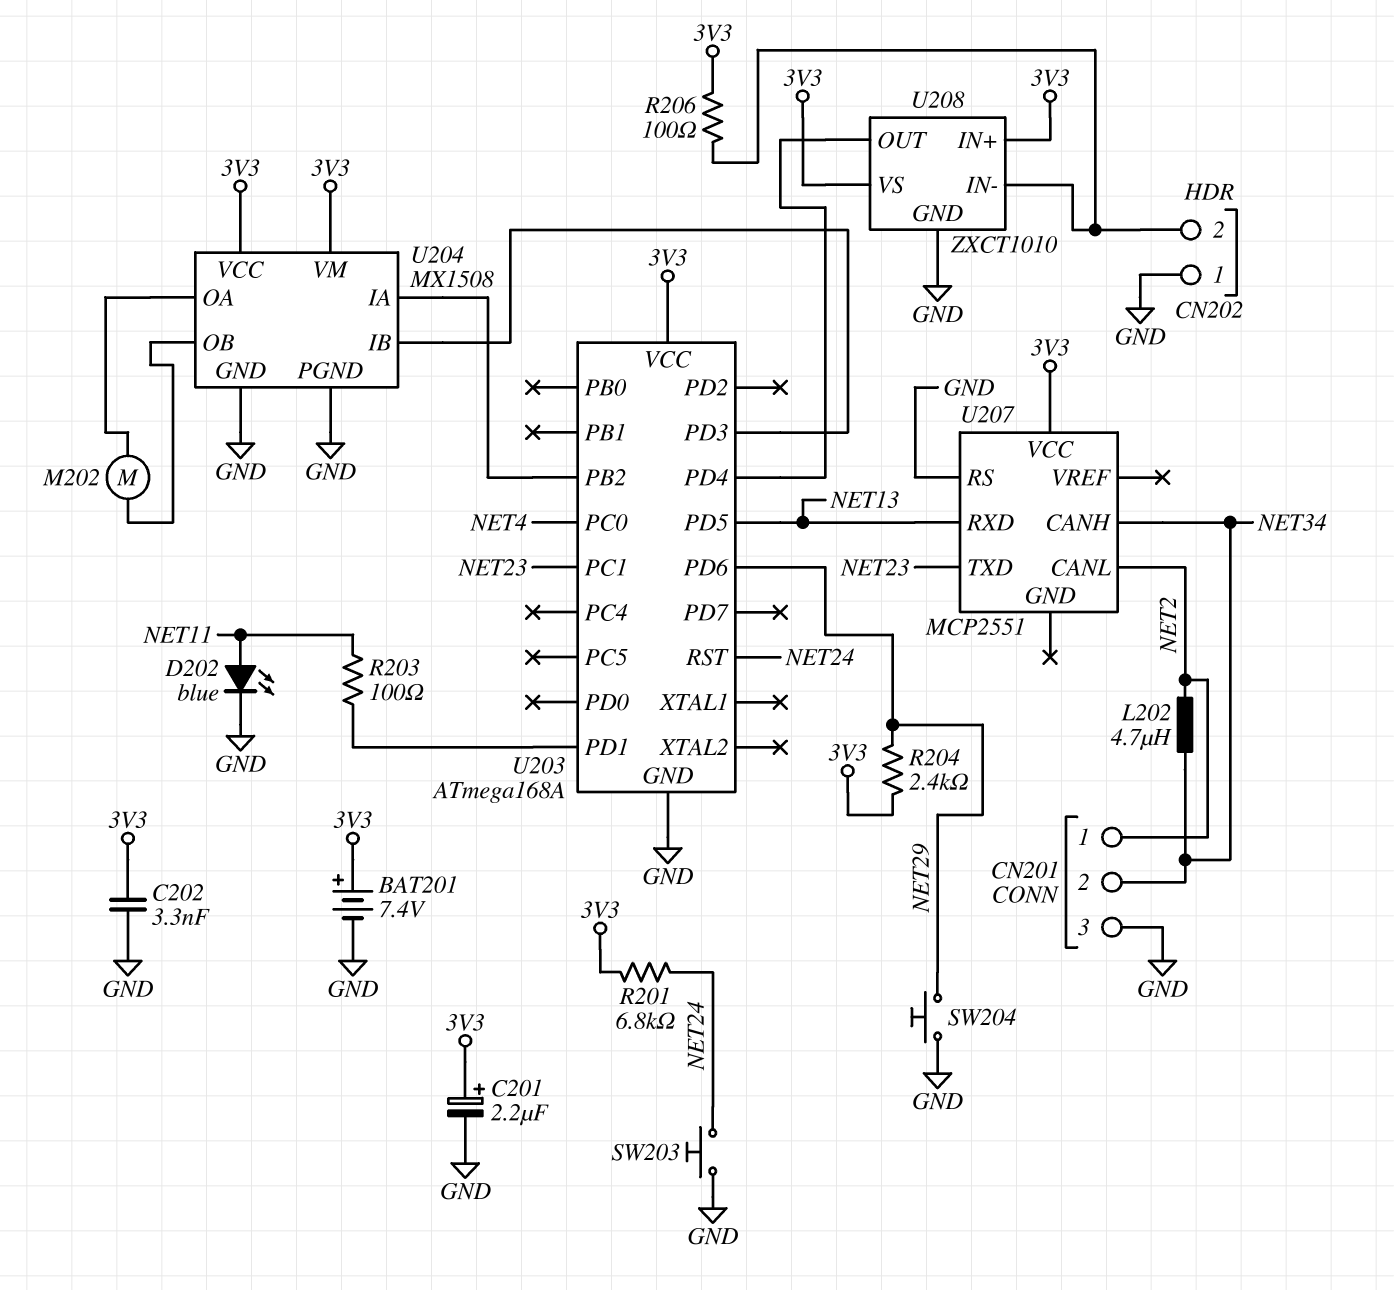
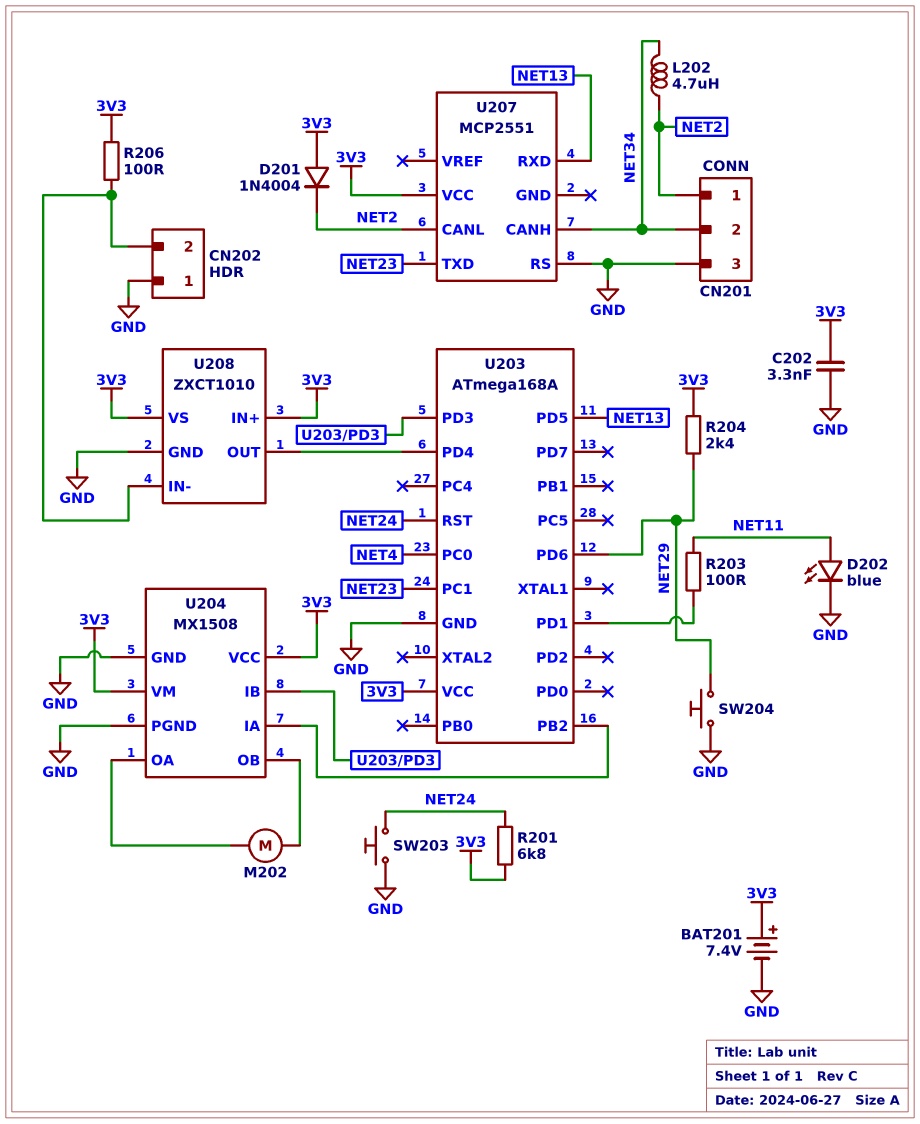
C201: 2.2uF (plus 3V3, minus GND) -> none
D201: none -> diode 1N4004 (A 3V3, K NET2)

